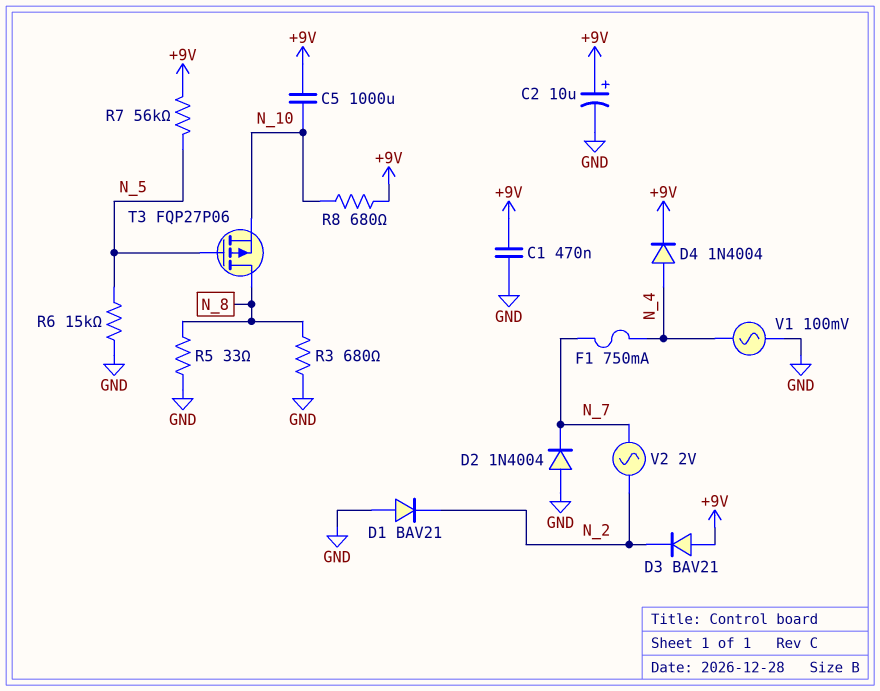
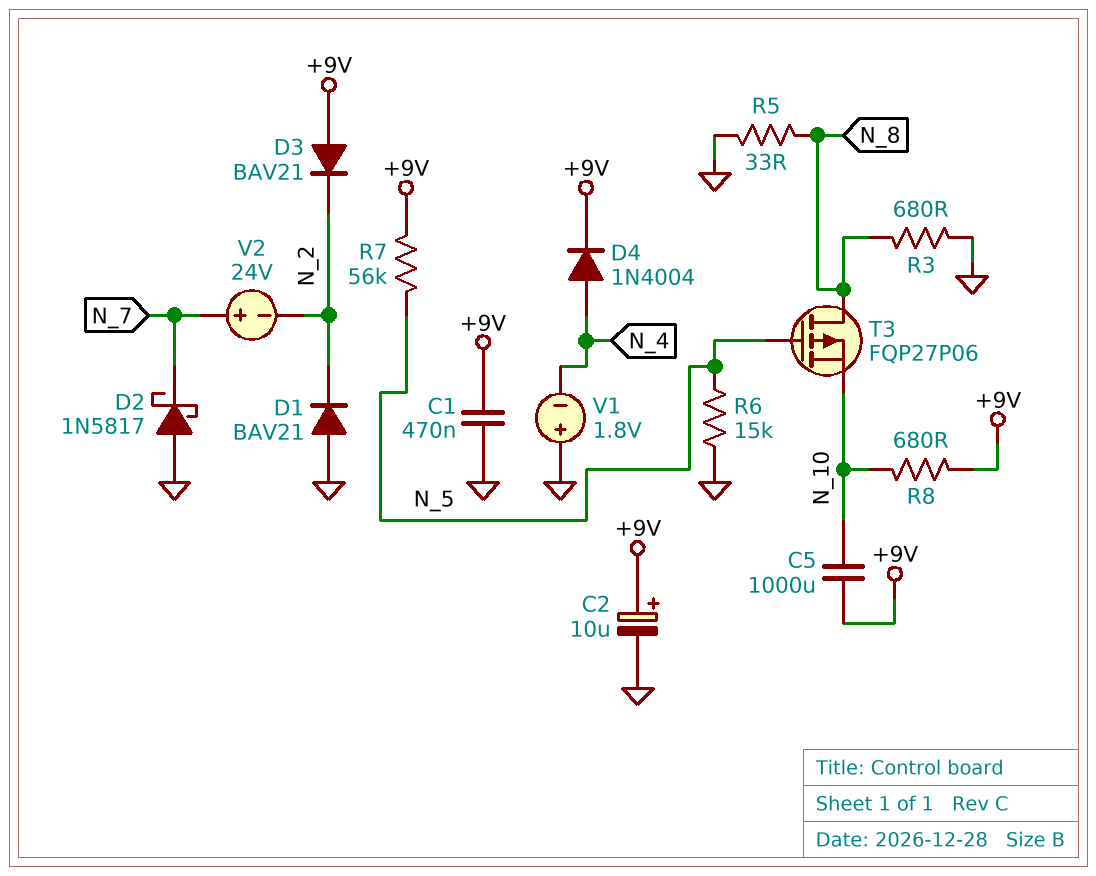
D2: diode 1N4004 (A GND, K N_7) -> schottky 1N5817 (A GND, K N_7)
F1: 750mA (N_4, N_7) -> none
V1: AC 100mV (GND, N_4) -> 1.8V (plus GND, minus N_4)
V2: AC 2V (N_2, N_7) -> 24V (plus N_7, minus N_2)

